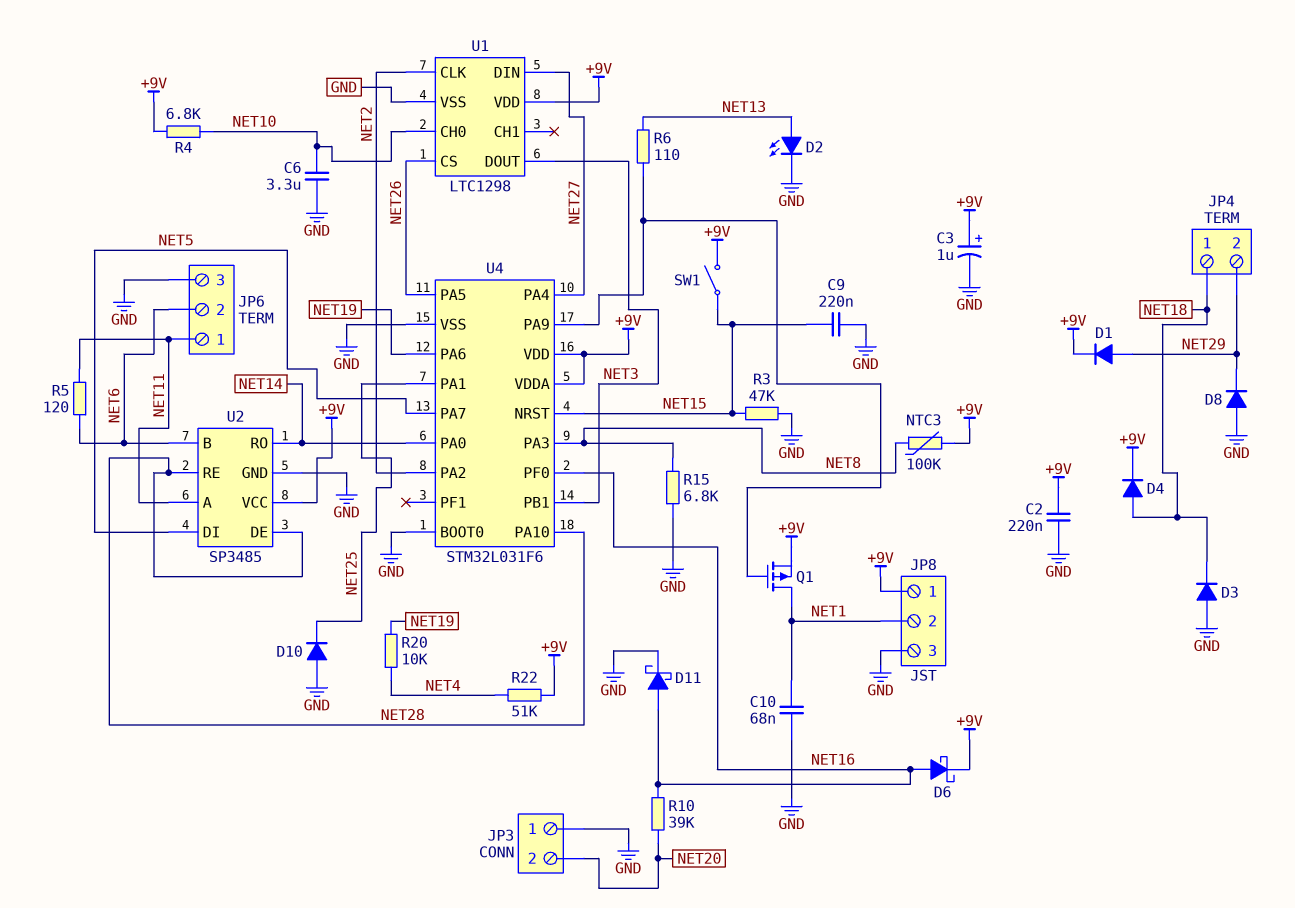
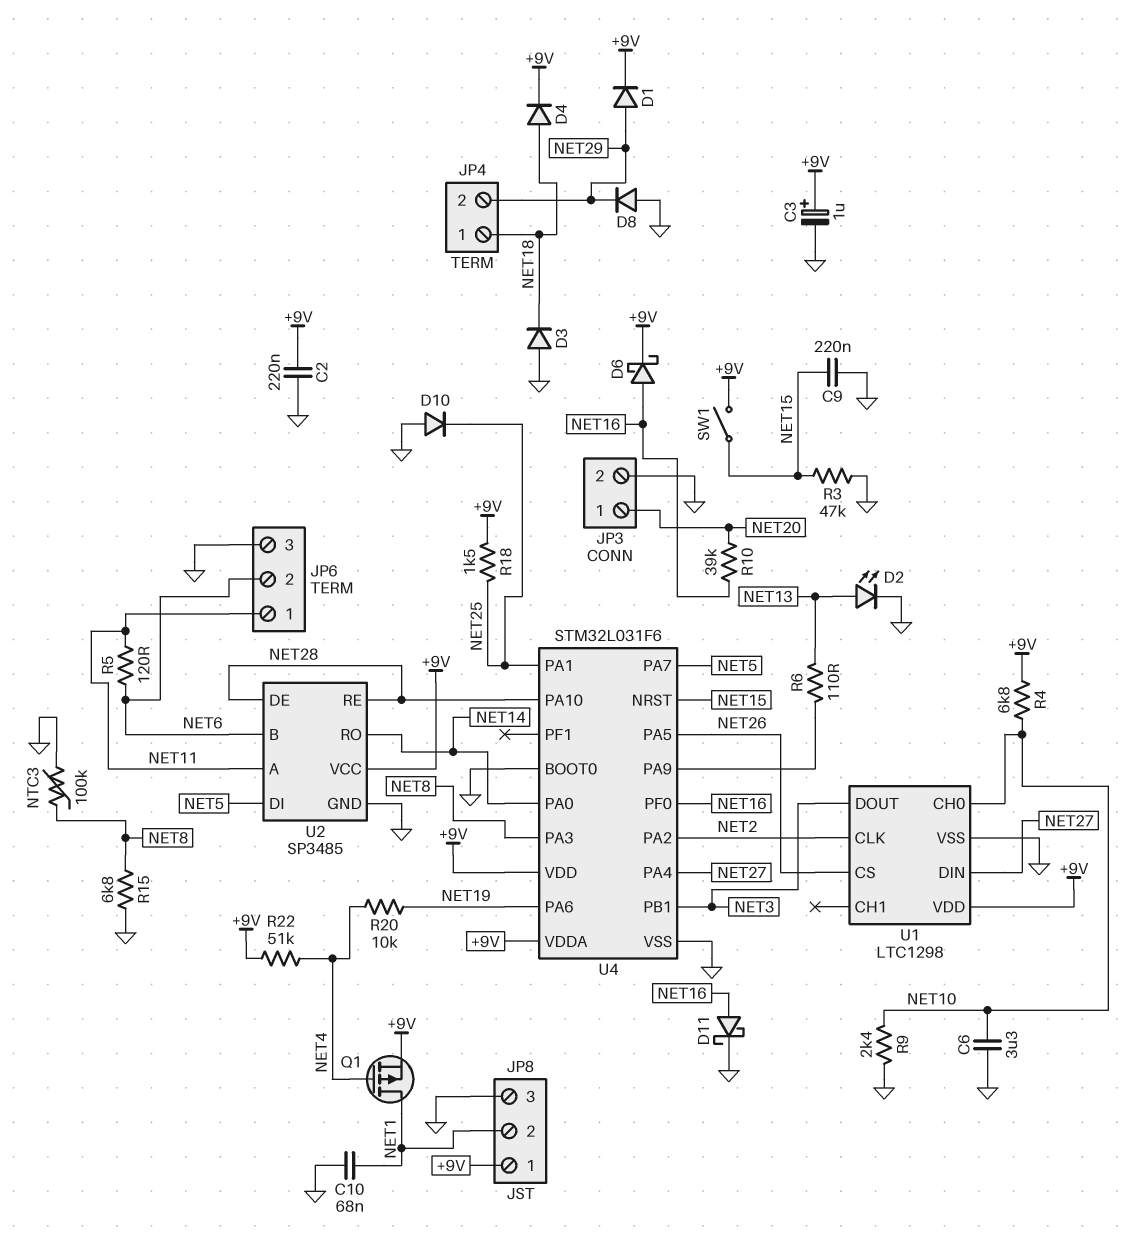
JP3 pin 1: GND -> NET20
JP3 pin 2: NET20 -> GND
NTC3: 100k (+9V, NET8) -> 100k (GND, NET8)
Q1: PMOS (G U4/PA9, D NET1, S +9V) -> PMOS (G NET4, D NET1, S +9V)
R9: none -> 2.4k (GND, NET10)
R18: none -> 1.5k (+9V, NET25)

